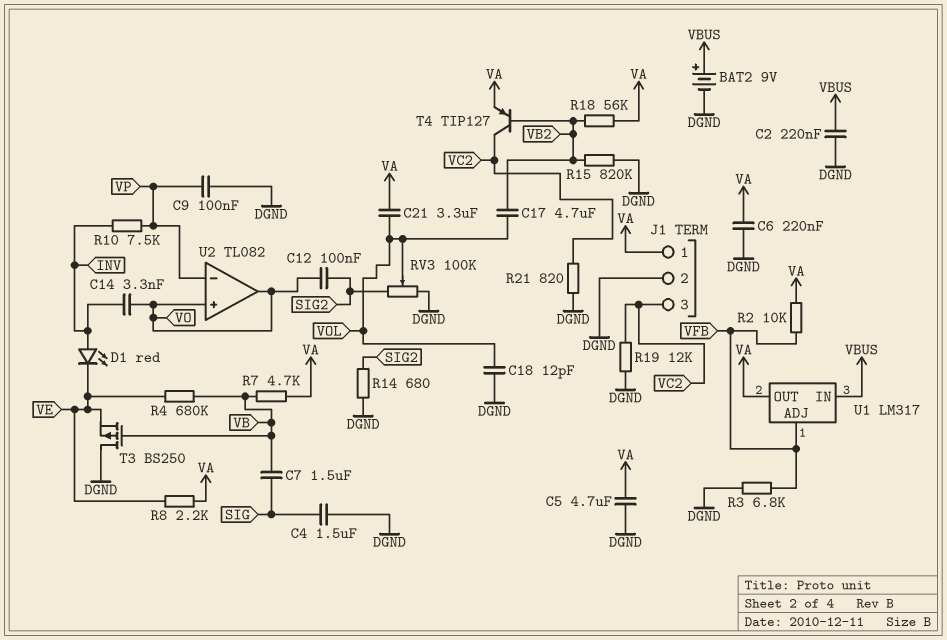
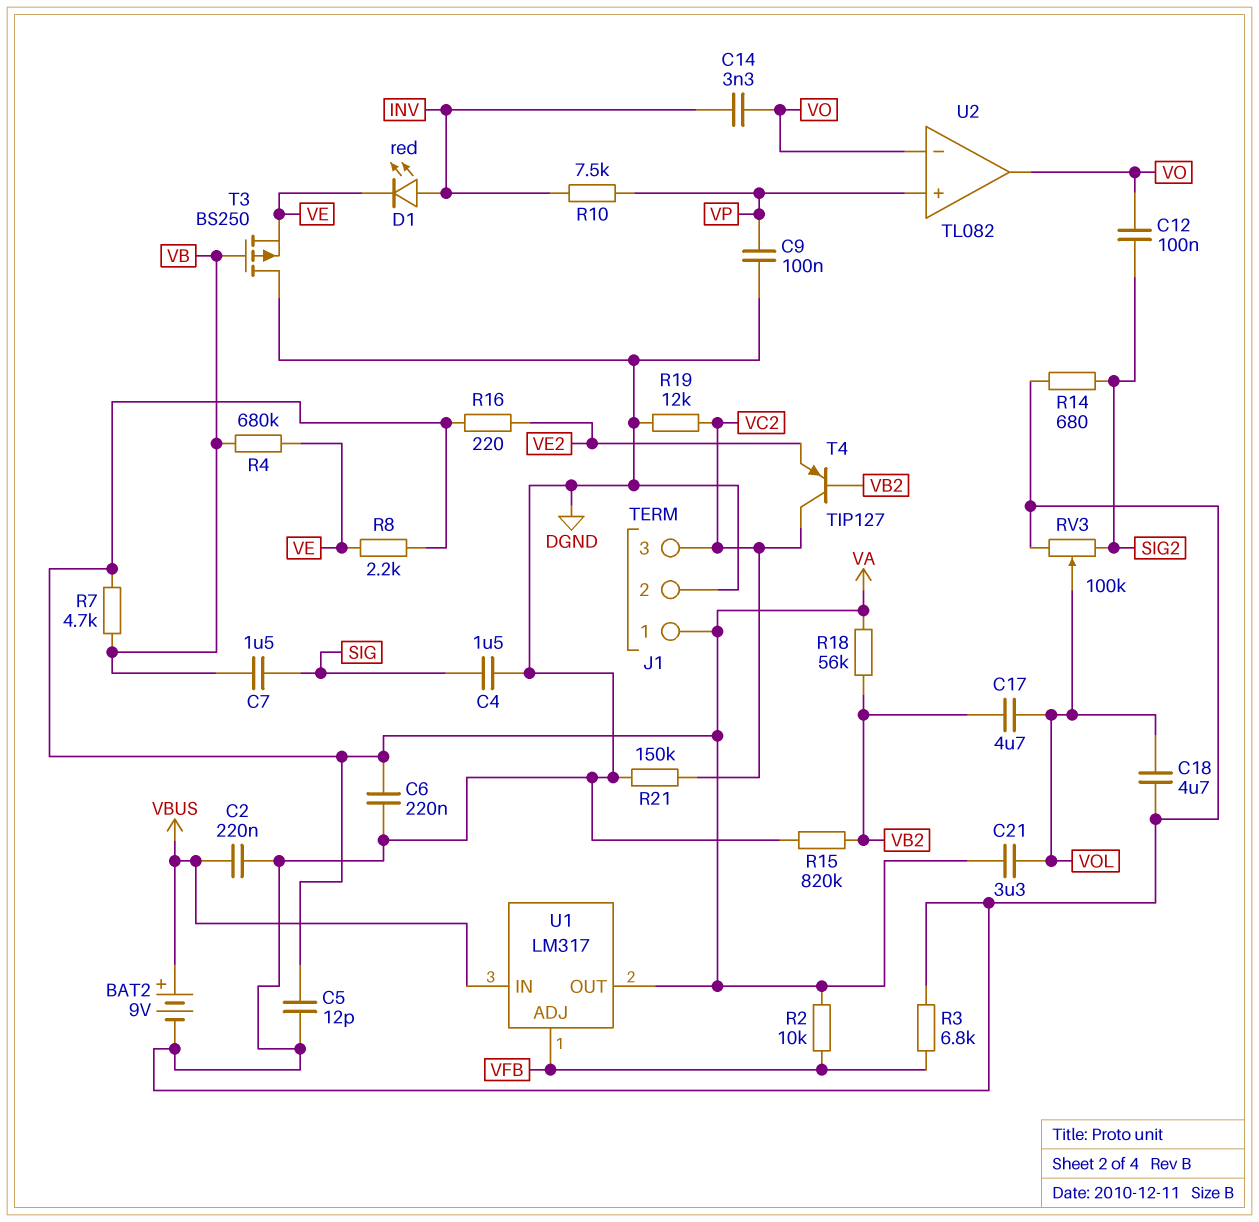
C5: 4.7uF (DGND, VA) -> 12pF (DGND, VA)
C18: 12pF (DGND, VOL) -> 4.7uF (DGND, VOL)
R16: none -> 220 (VA, VE2)
R21: 820 (DGND, VC2) -> 150k (DGND, VC2)
T4: PNP TIP127 (B VB2, C VC2, E VA) -> PNP TIP127 (B VB2, C VC2, E VE2)
U2 pin in+: VO -> VP
U2 pin in-: VP -> VO

